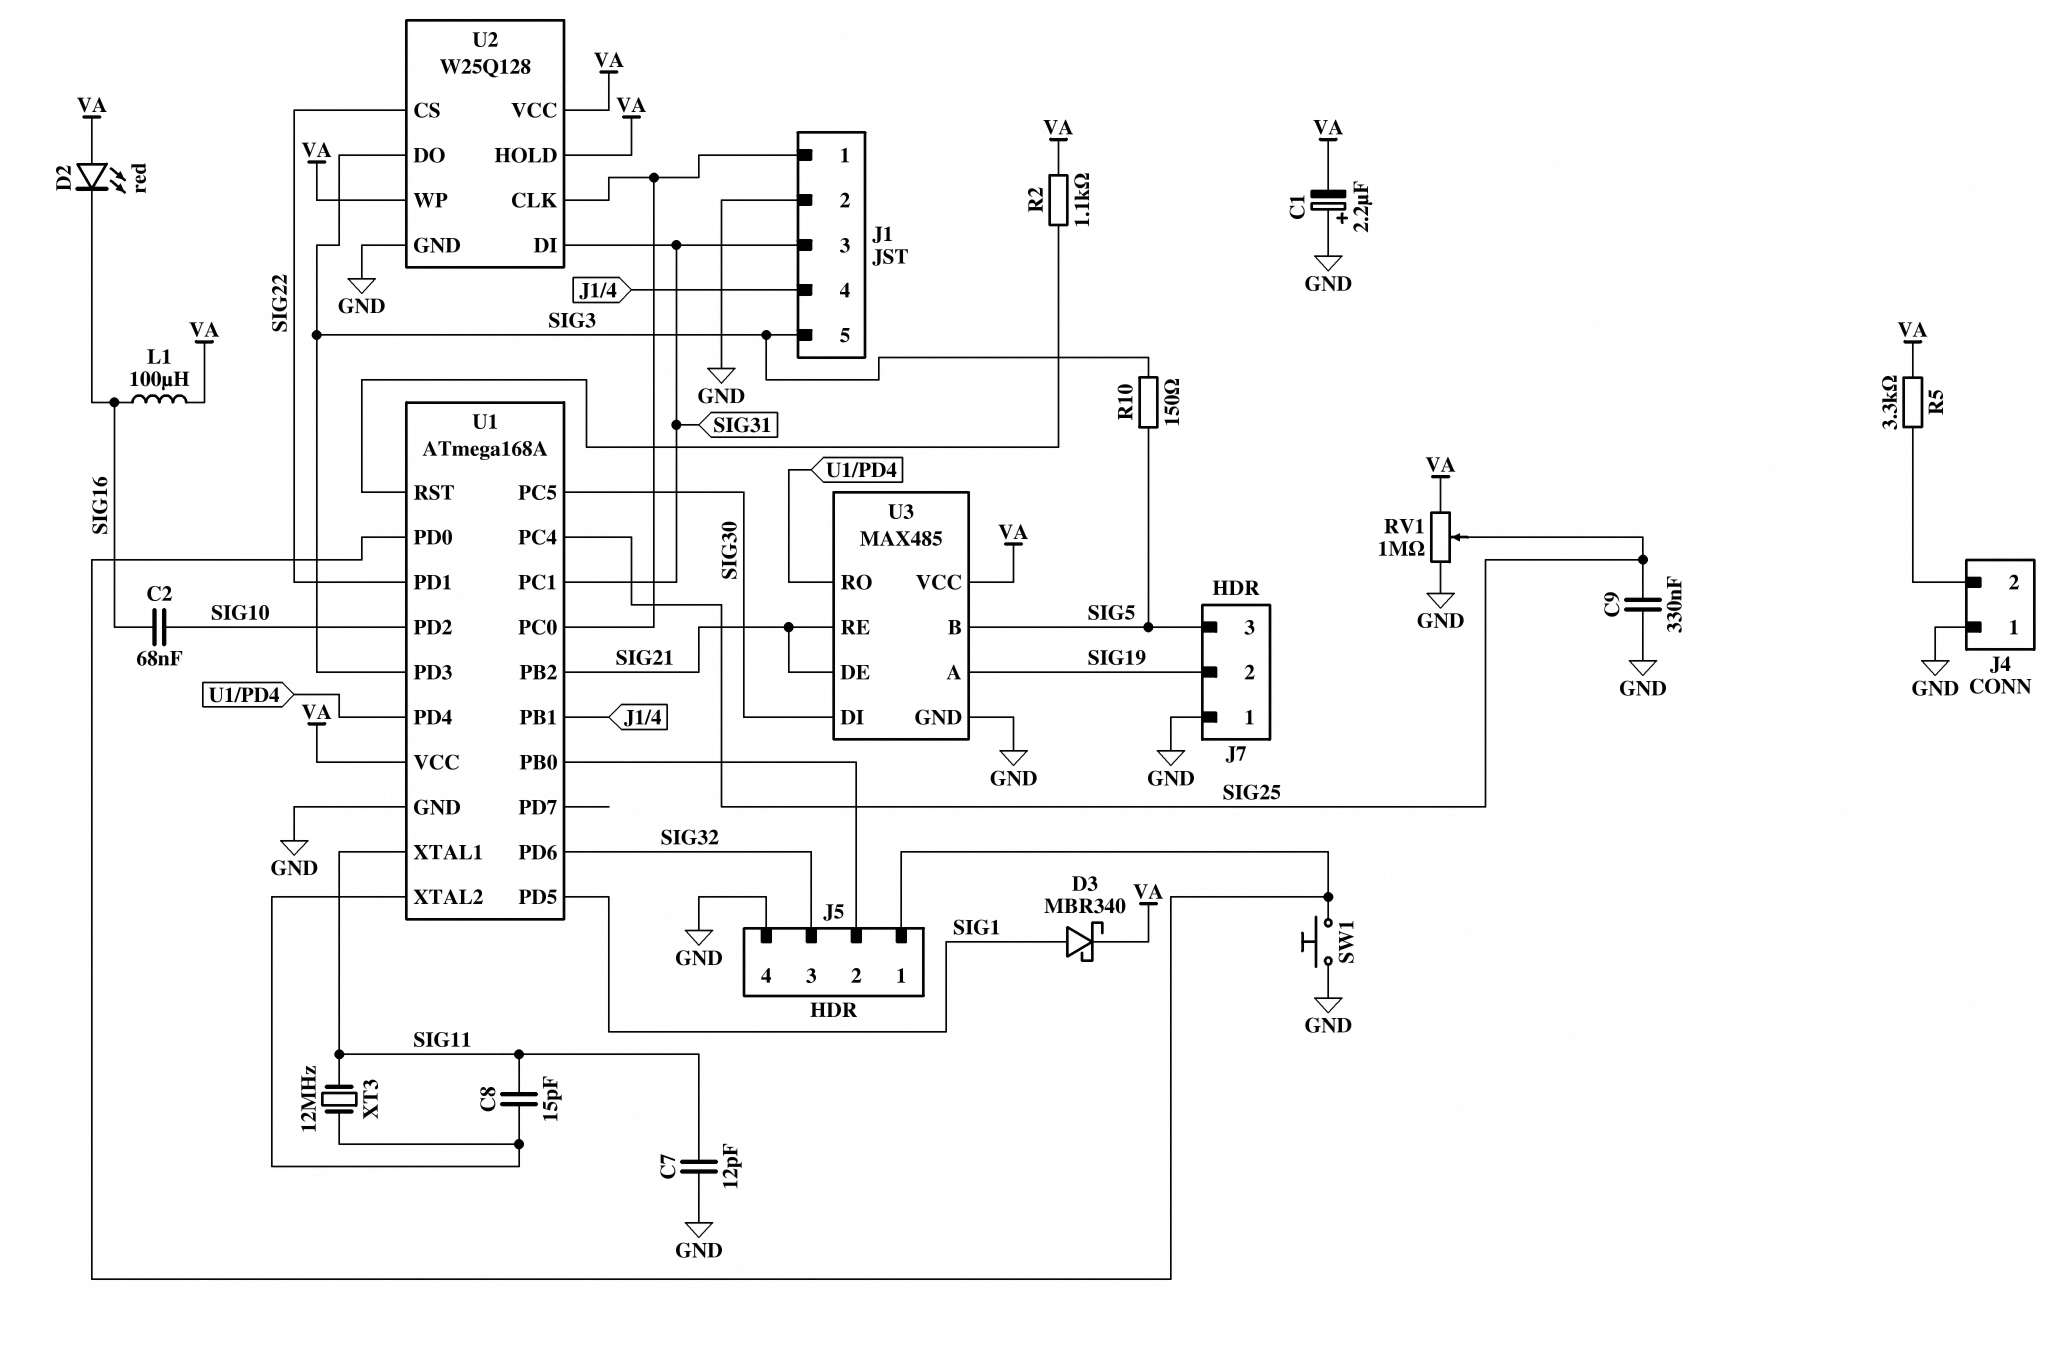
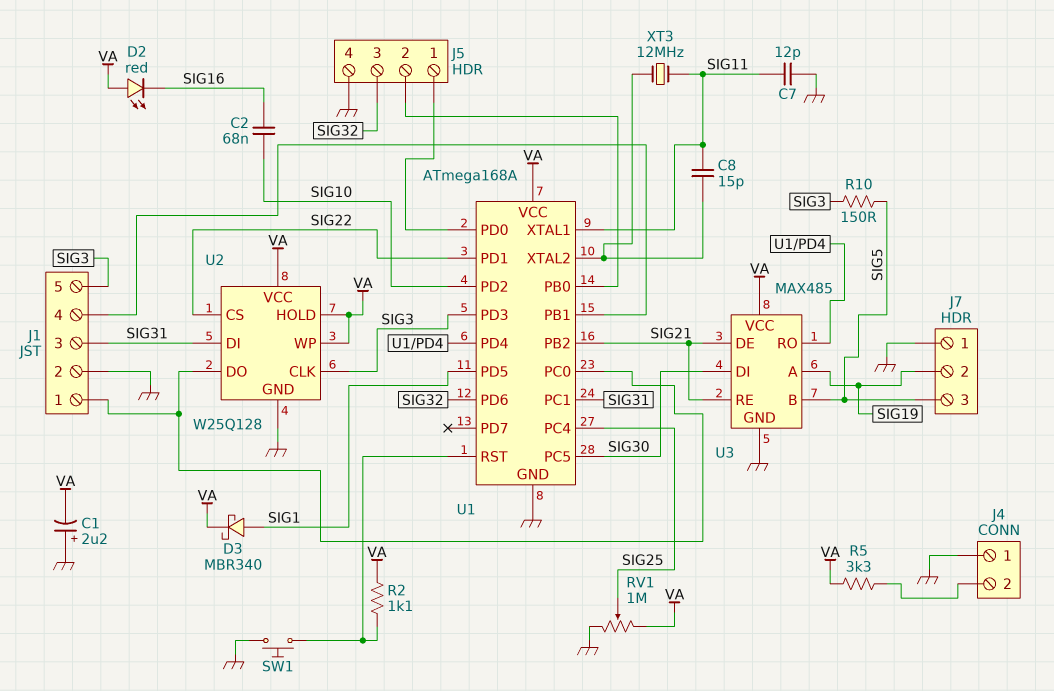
C9: 330nF (GND, SIG25) -> none
L1: 100uH (SIG16, VA) -> none
SW1: button (GND, J5/1) -> button (GND, U1/RST)
U2 pin CLK: J1/1 -> SIG3
U2 pin DO: SIG3 -> J1/1

